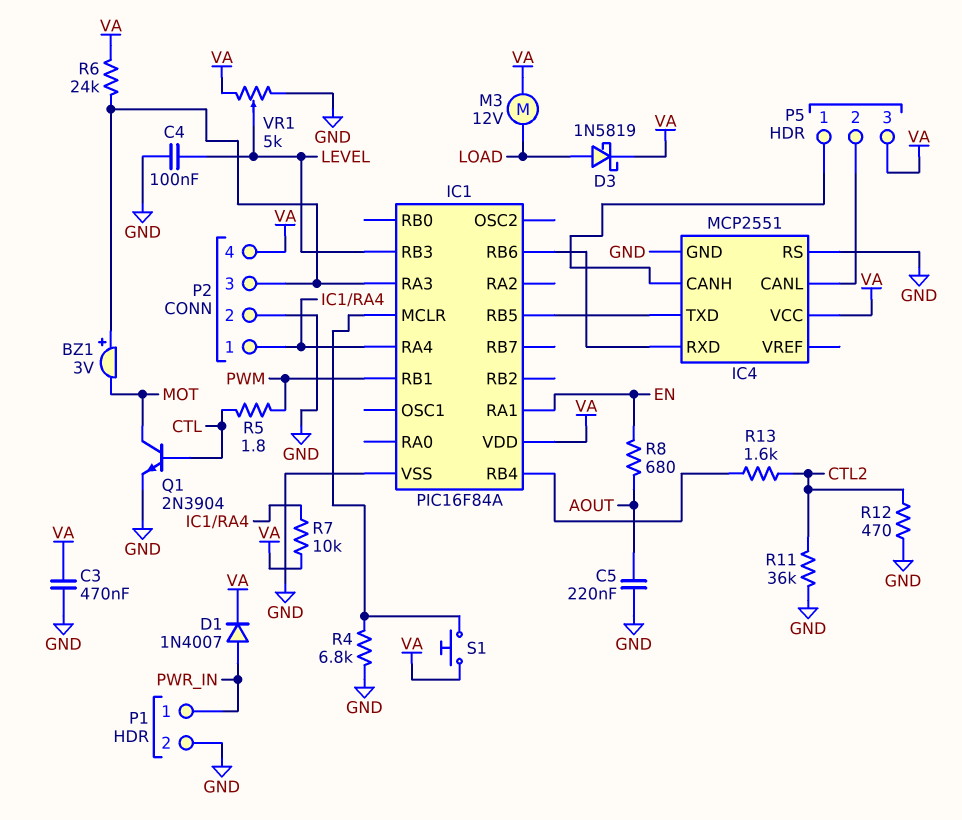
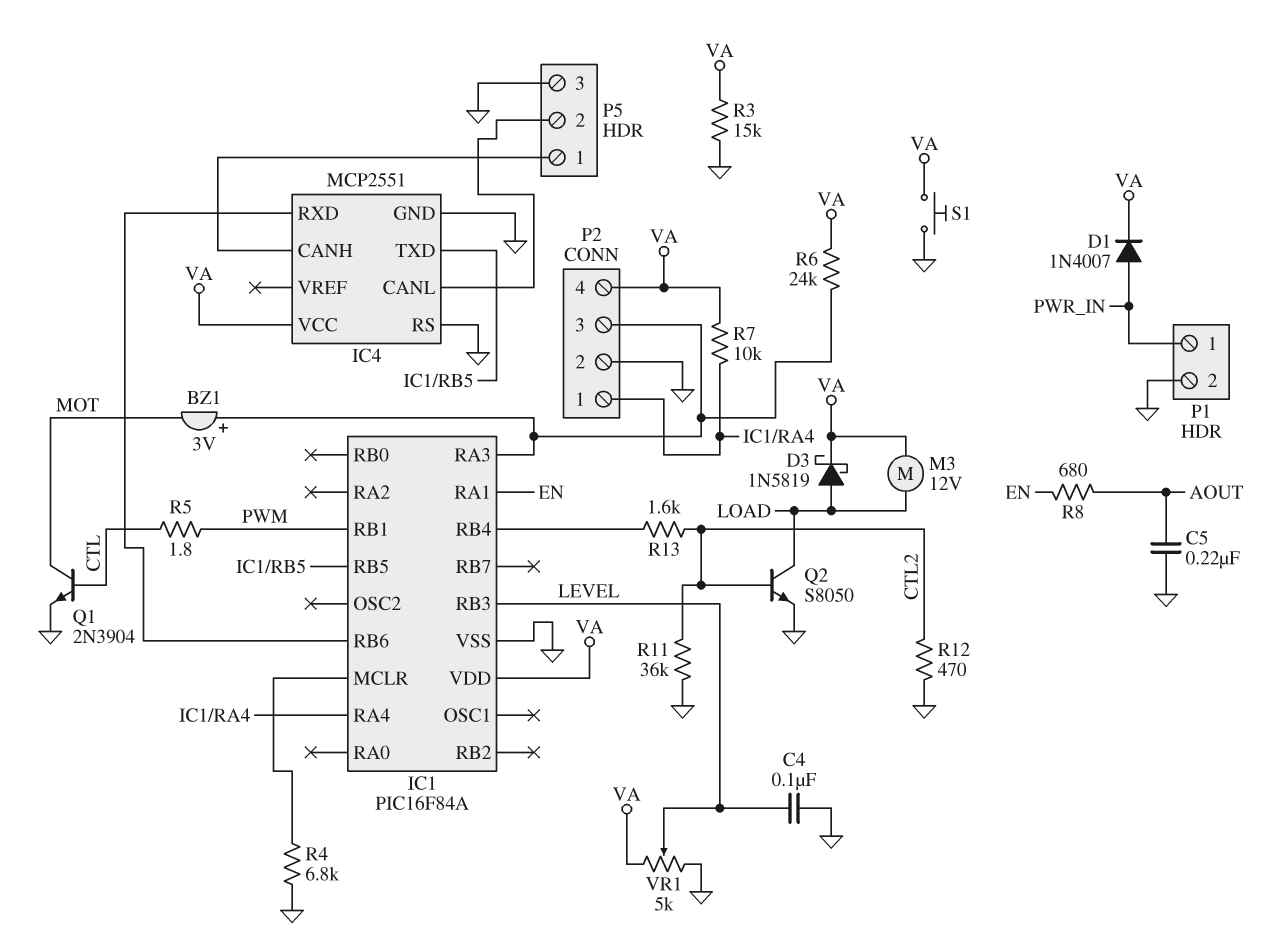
C3: 470nF (GND, VA) -> none
P5 pin 3: VA -> GND
Q2: none -> NPN S8050 (B CTL2, C LOAD, E GND)
R3: none -> 15k (GND, VA)
S1: button (IC1/MCLR, VA) -> button (GND, VA)

